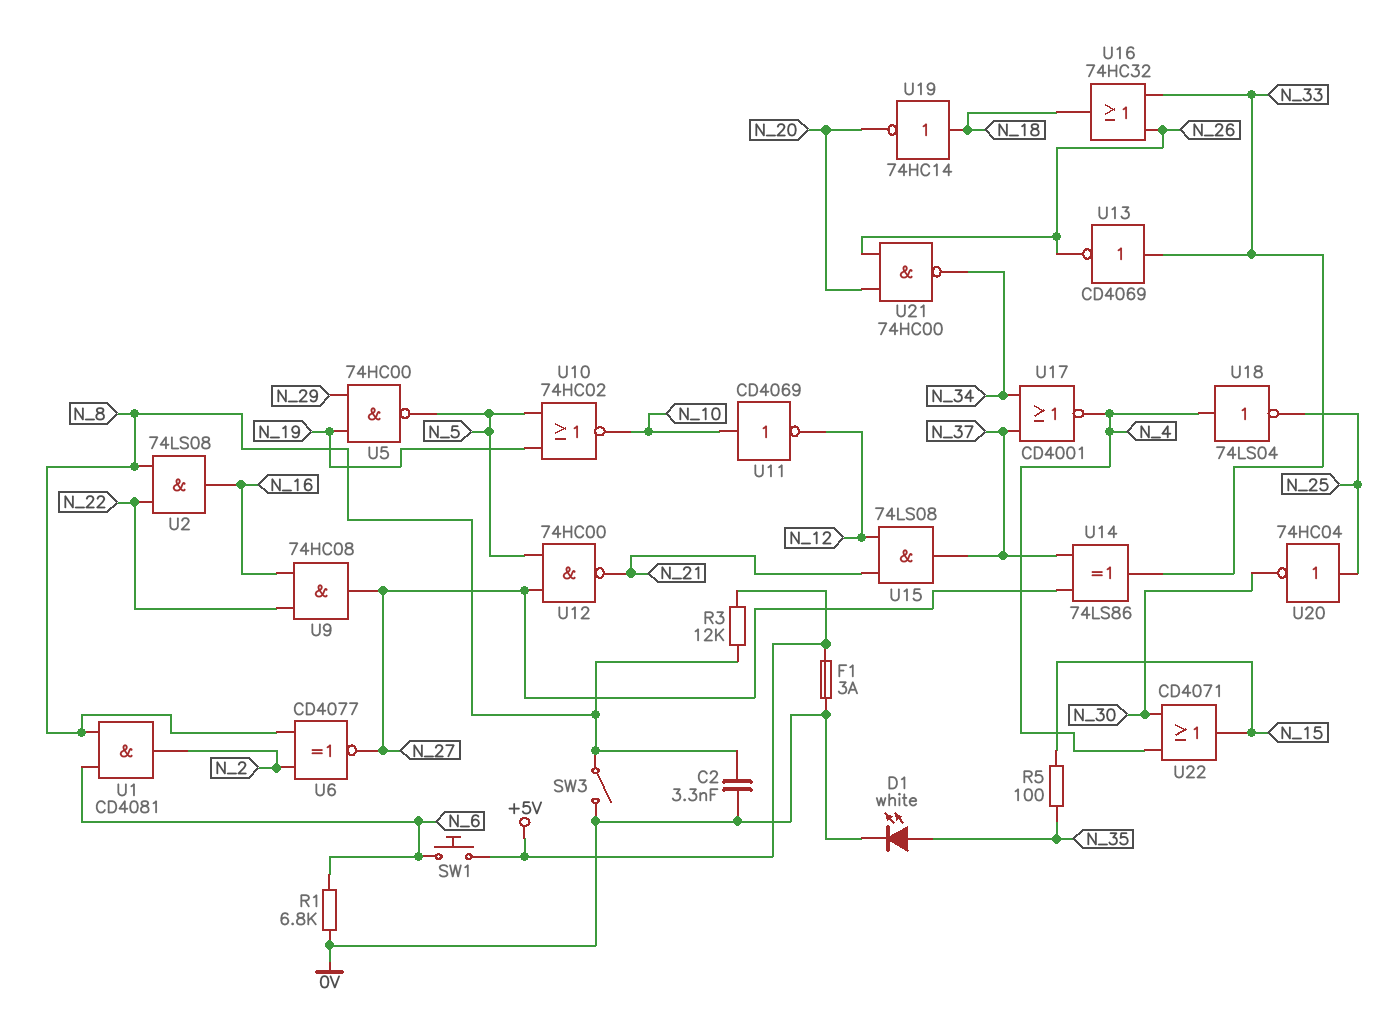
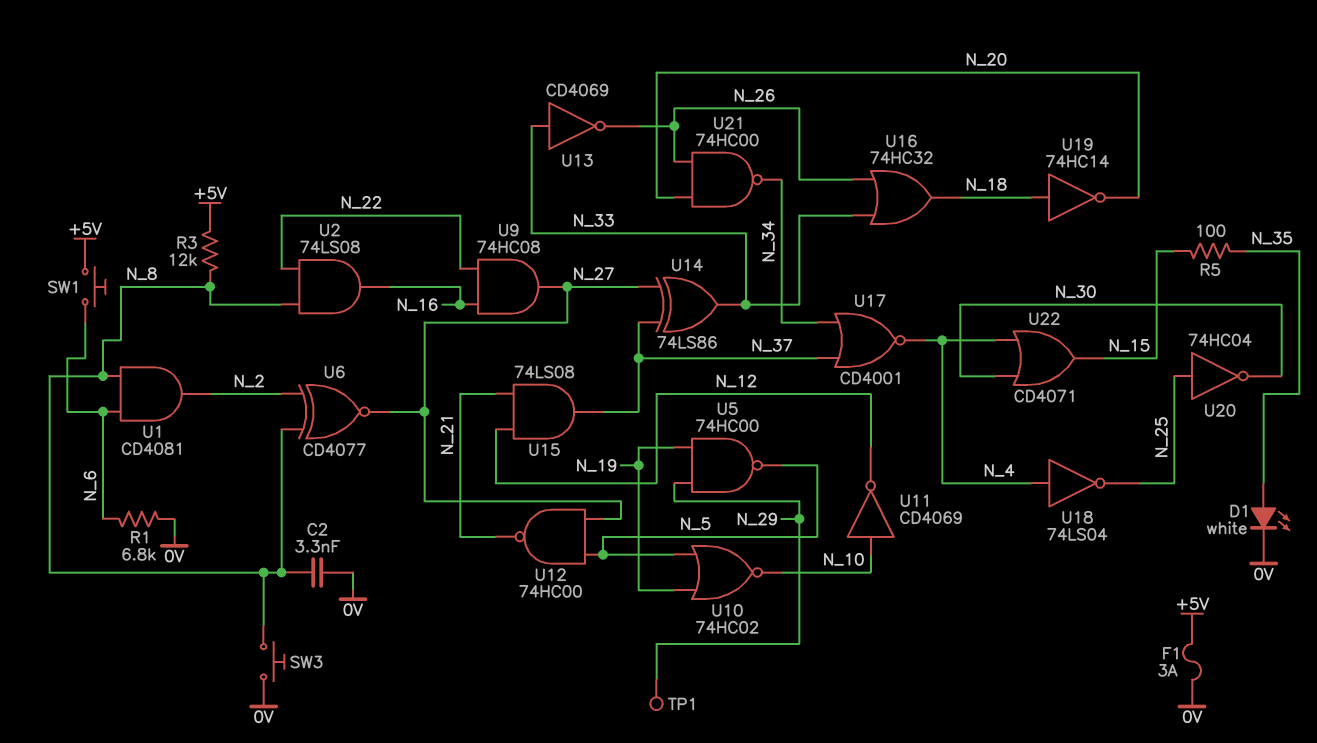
SW3: switch (0V, N_8) -> button (0V, N_8)
TP1: none -> test point (N_29)

